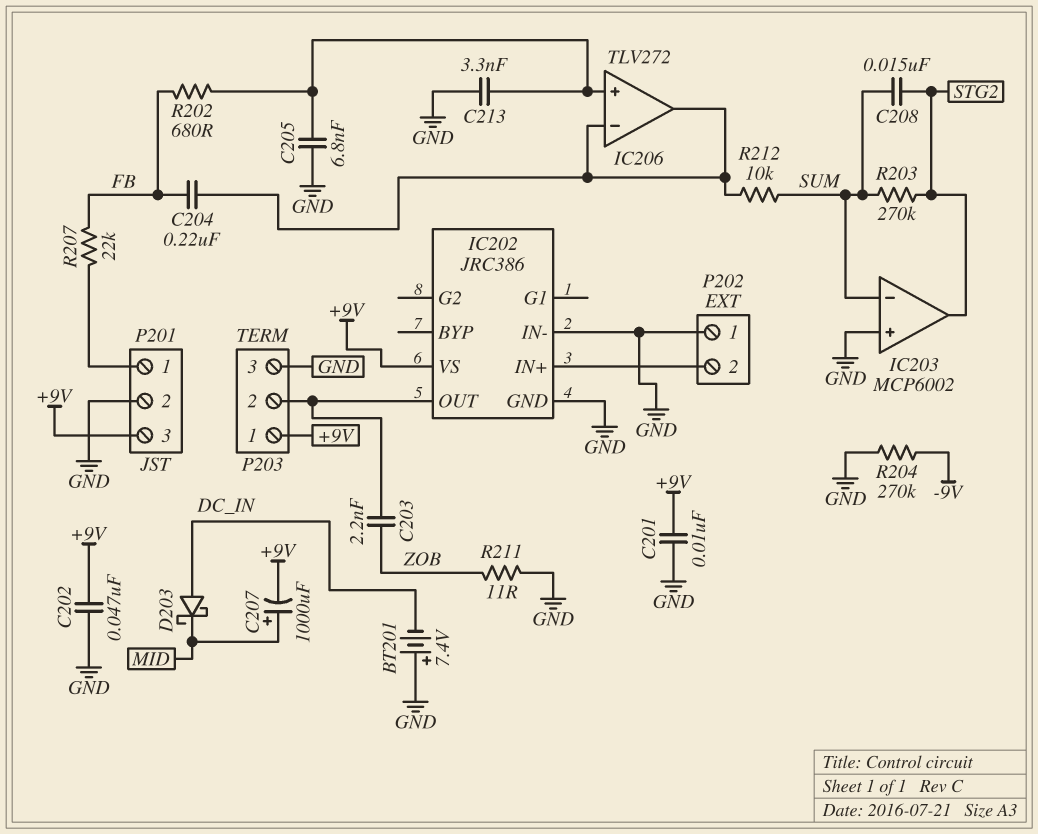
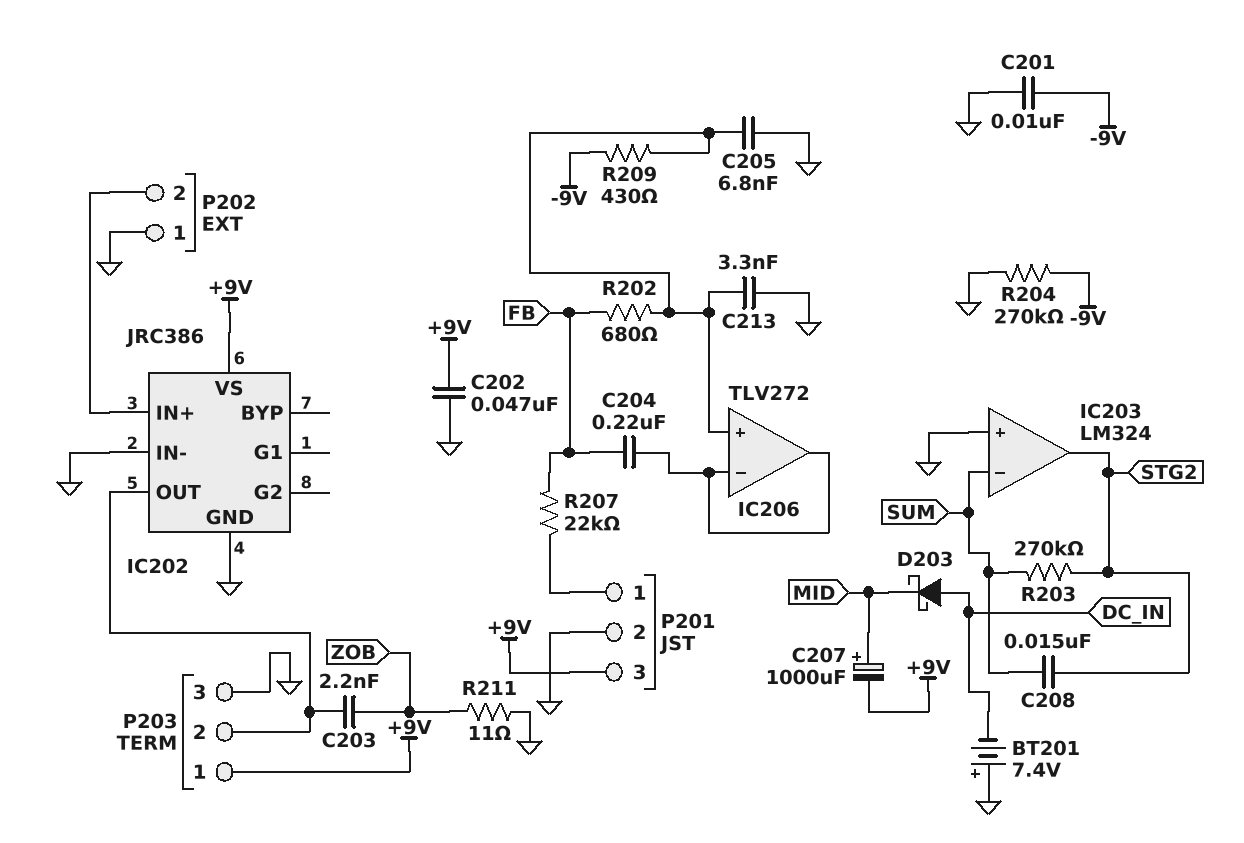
C201: 10nF (+9V, GND) -> 10nF (-9V, GND)
IC203: MCP6002 -> LM324
R209: none -> 430 (-9V, IC206/in+)
R212: 10k (IC206/in-, SUM) -> none

